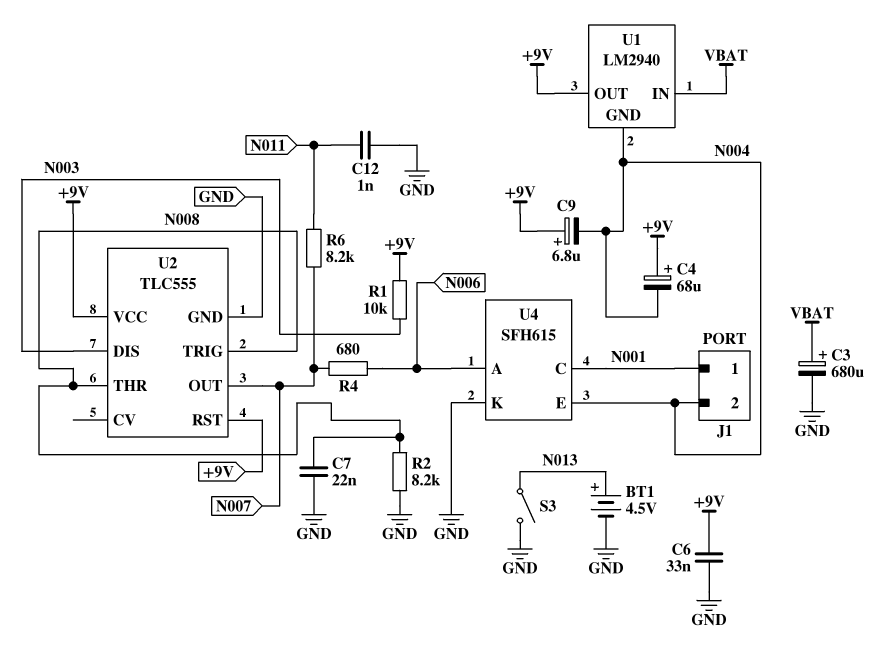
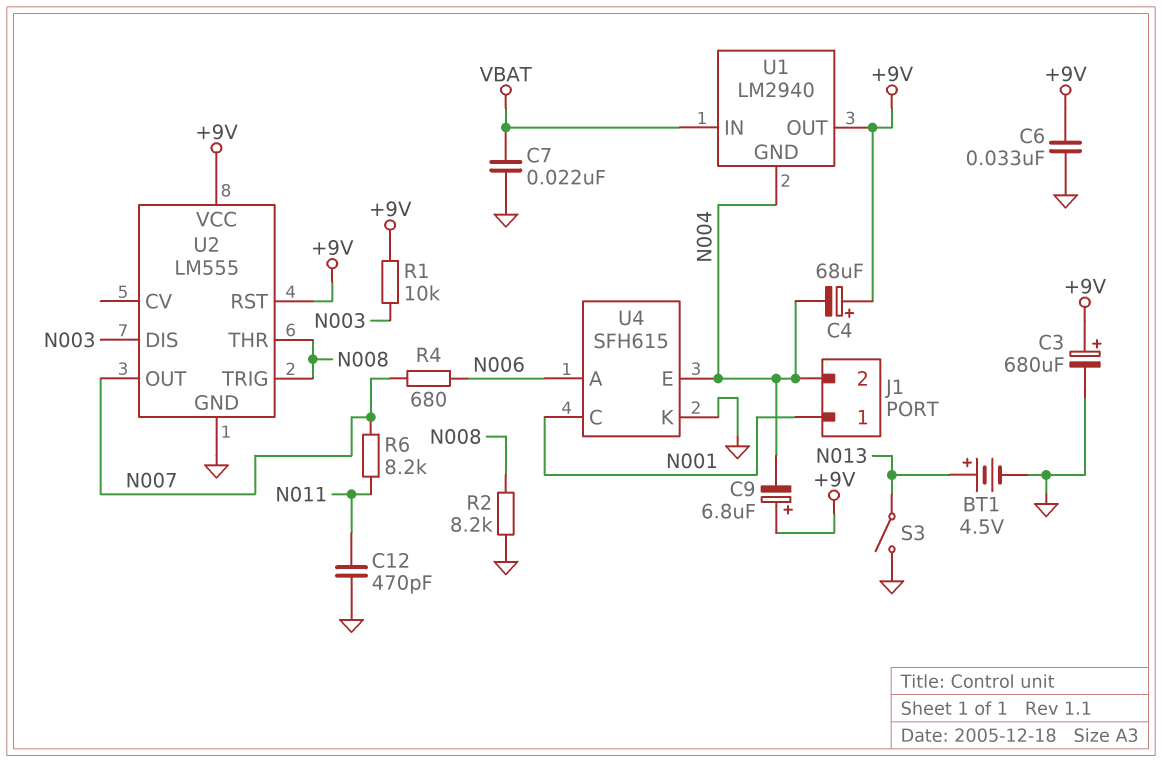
C3: 680uF (plus VBAT, minus GND) -> 680uF (plus +9V, minus GND)
C7: 22nF (GND, N008) -> 22nF (GND, VBAT)
C12: 1nF (GND, N011) -> 470pF (GND, N011)
U2: TLC555 -> LM555

